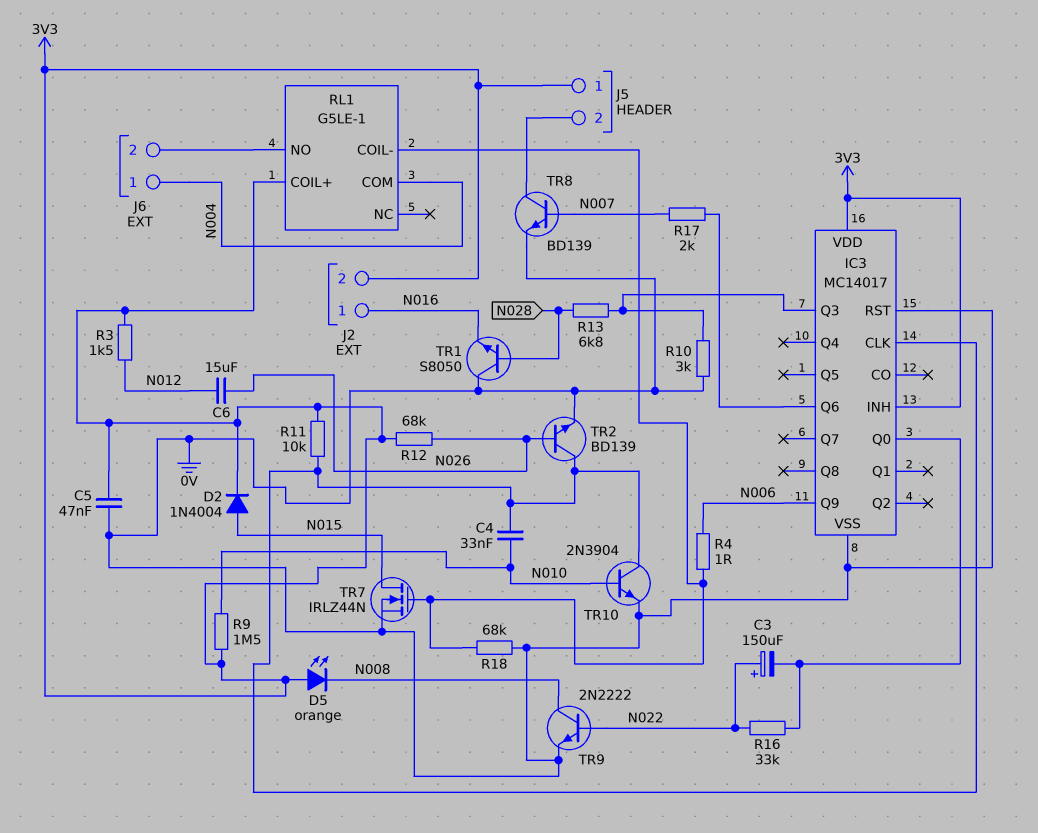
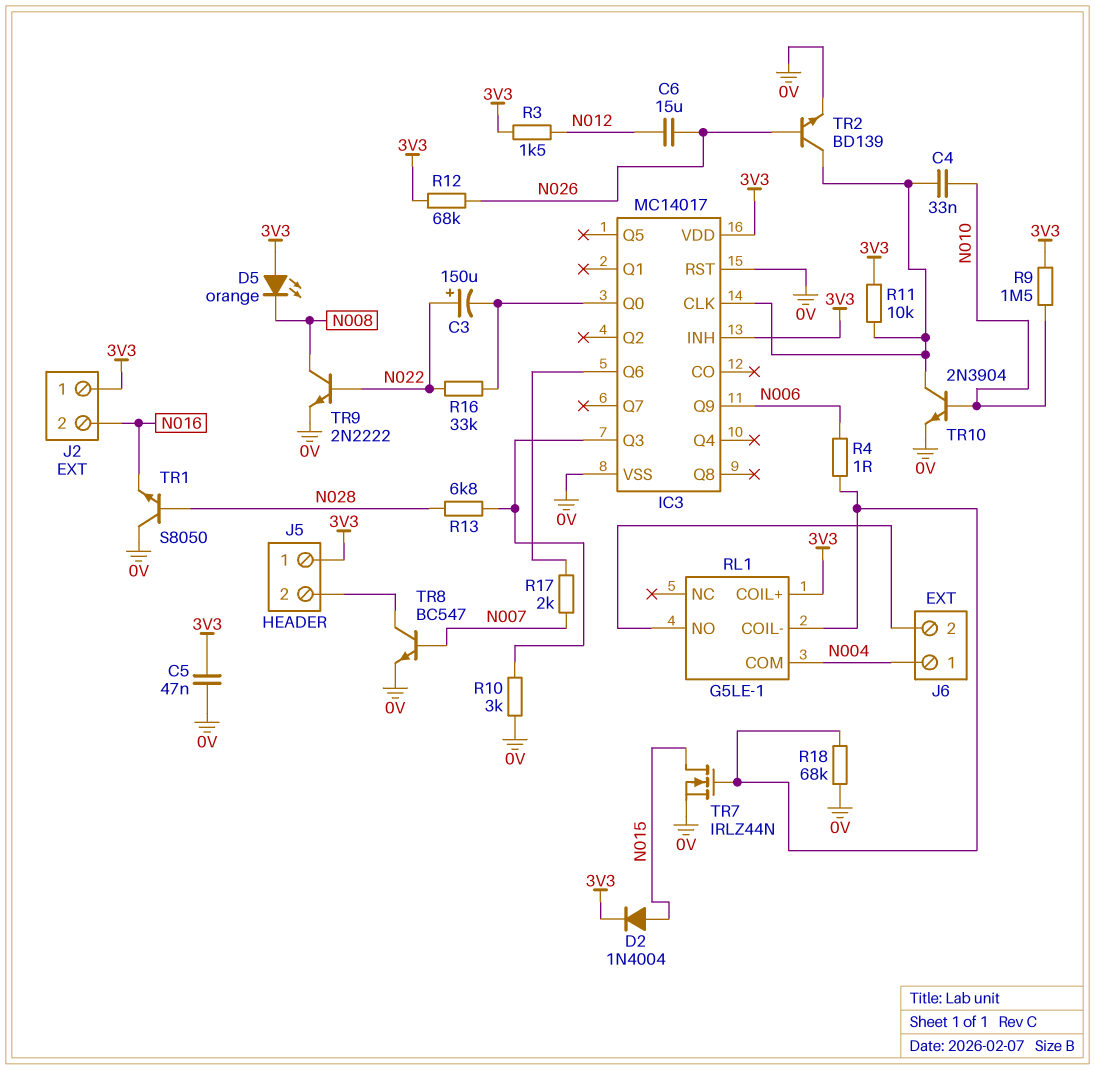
J2 pin 1: N016 -> 3V3
J2 pin 2: 3V3 -> N016
TR8: NPN BD139 (B N007, C J5/2, E 0V) -> NPN BC547 (B N007, C J5/2, E 0V)

